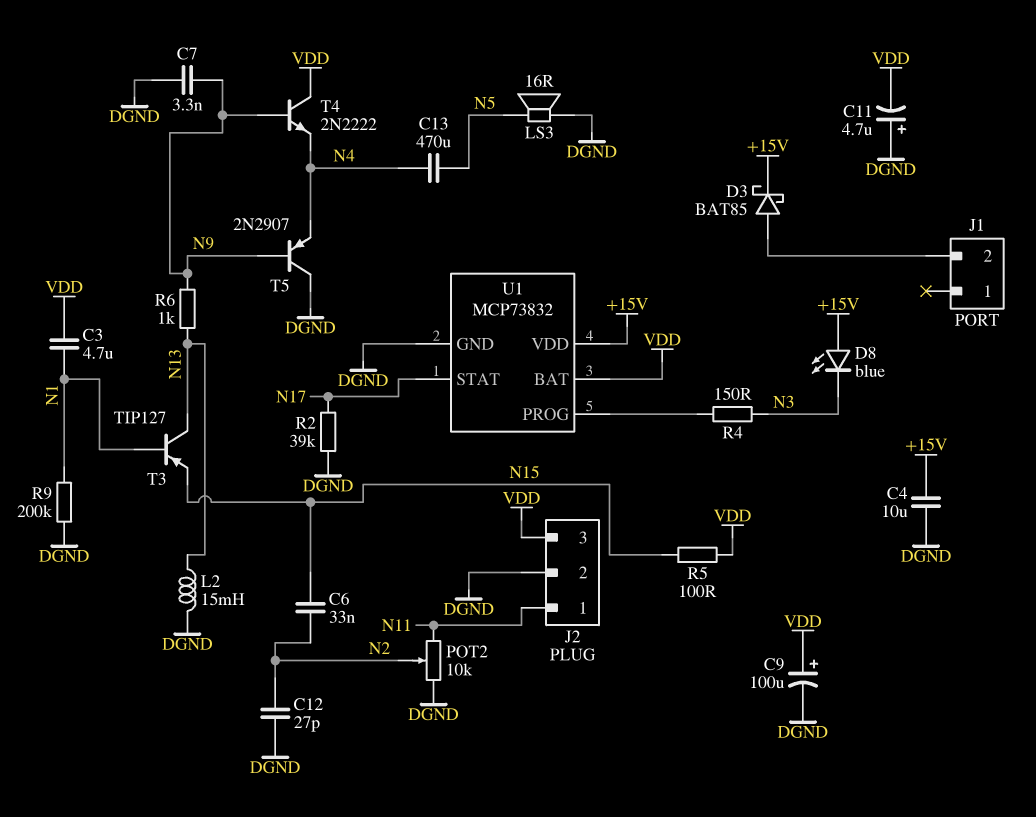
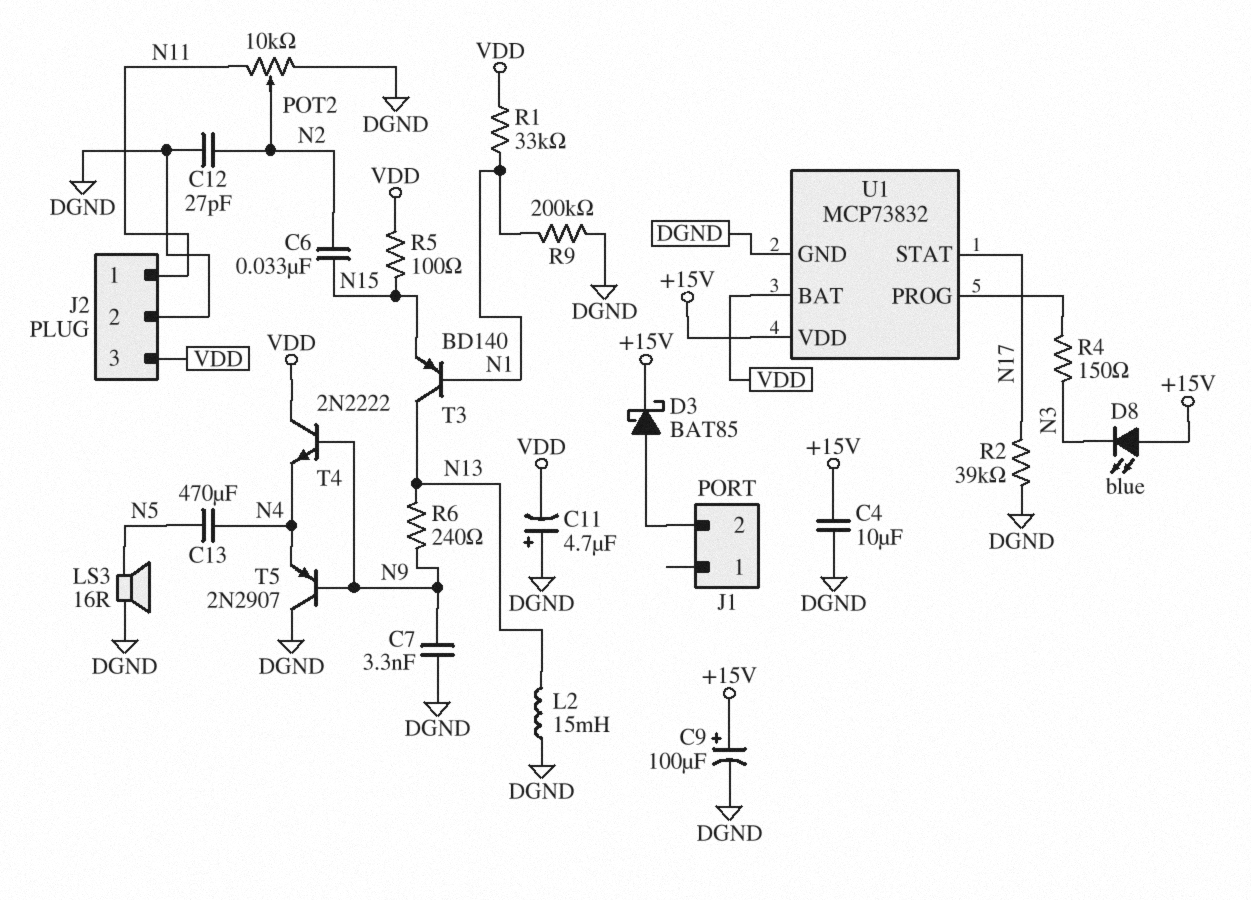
C3: 4.7uF (N1, VDD) -> none
C9: 100uF (plus VDD, minus DGND) -> 100uF (plus +15V, minus DGND)
R1: none -> 33k (N1, VDD)
R6: 1k (N9, N13) -> 240 (N9, N13)
T3: PNP TIP127 (B N1, C N13, E N15) -> PNP BD140 (B N1, C N13, E N15)

